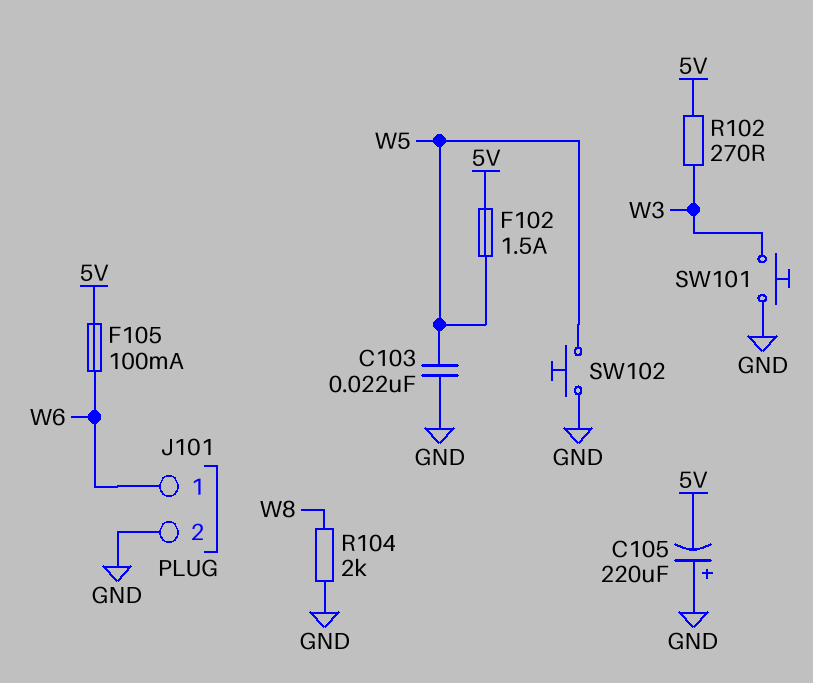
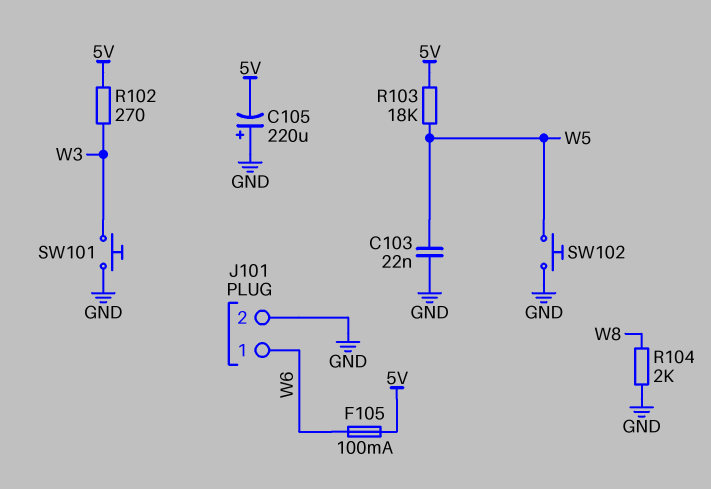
F102: 1.5A (5V, W5) -> none
R103: none -> 18k (5V, W5)

